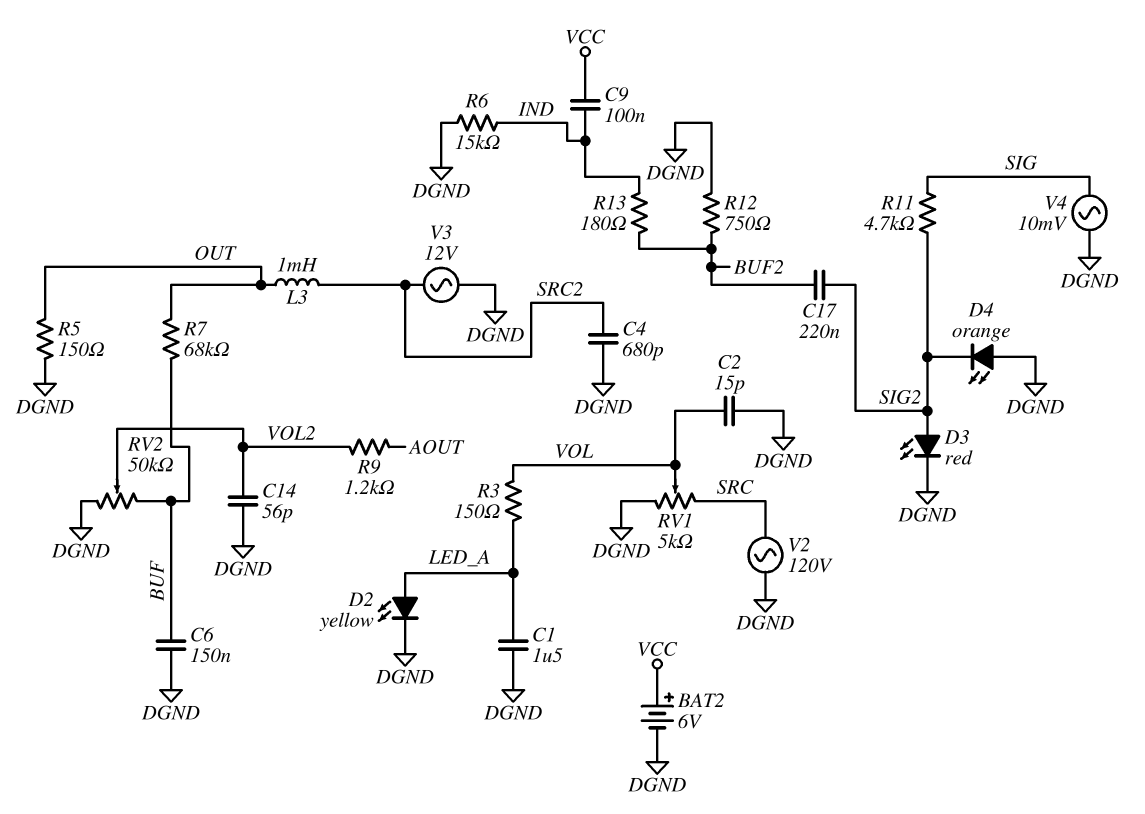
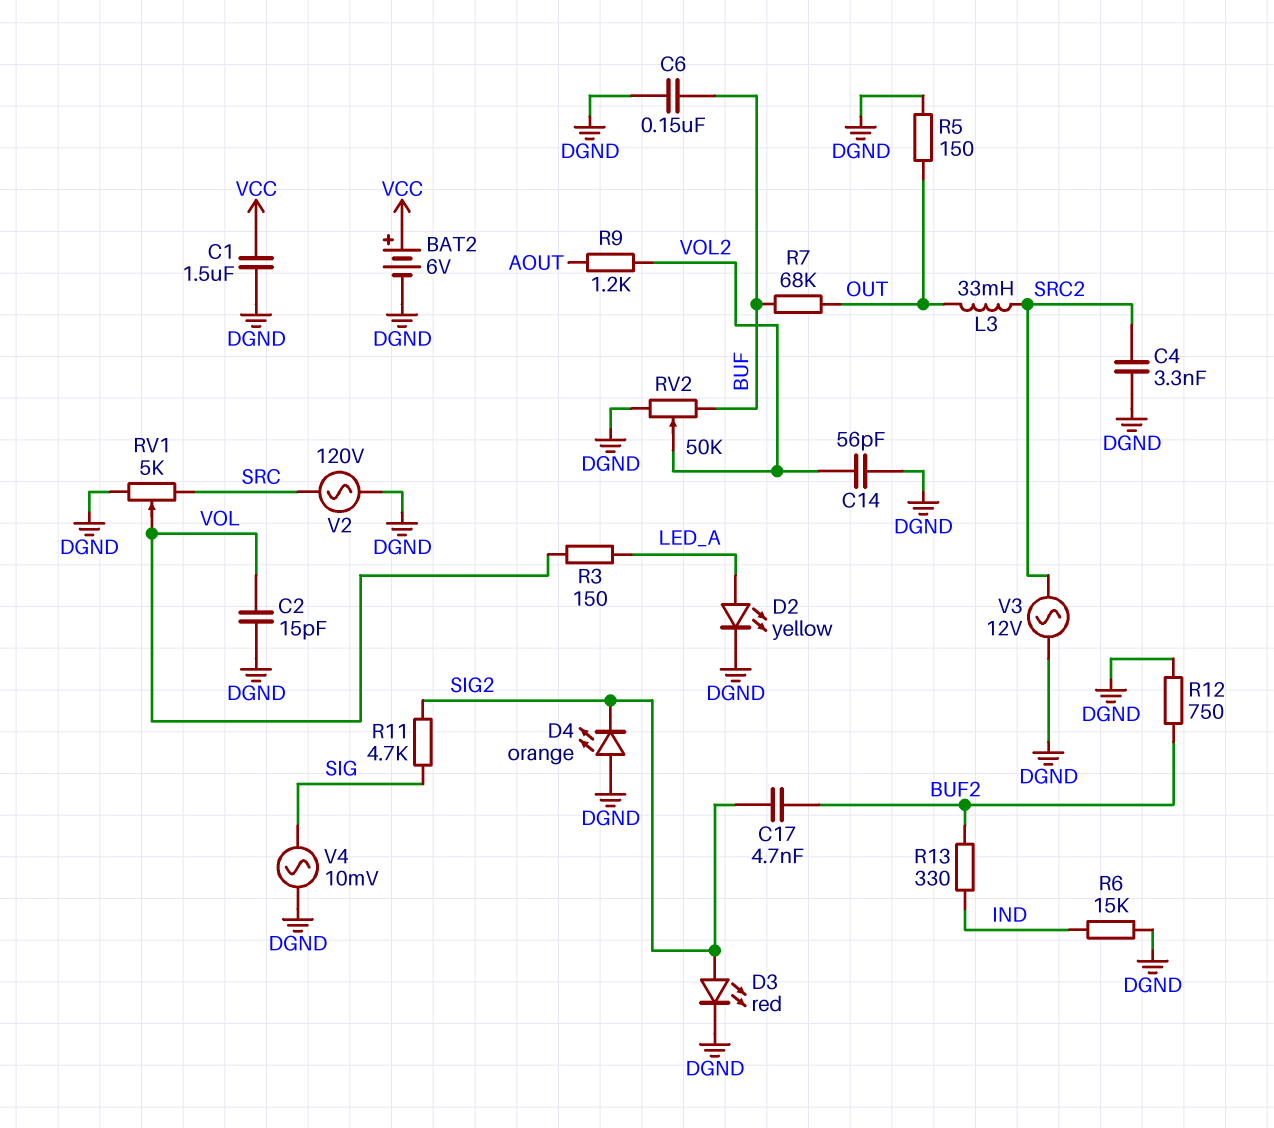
C1: 1.5uF (DGND, LED_A) -> 1.5uF (DGND, VCC)
C4: 680pF (DGND, SRC2) -> 3.3nF (DGND, SRC2)
C9: 100nF (IND, VCC) -> none
C17: 220nF (BUF2, SIG2) -> 4.7nF (BUF2, SIG2)
L3: 1mH (OUT, SRC2) -> 33mH (OUT, SRC2)
R13: 180 (BUF2, IND) -> 330 (BUF2, IND)

